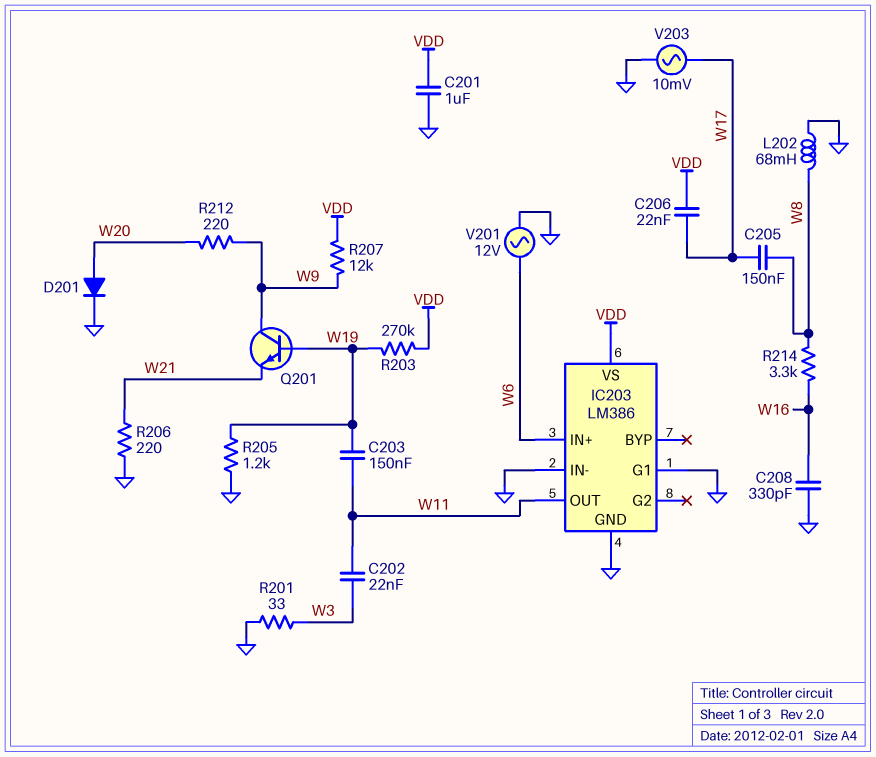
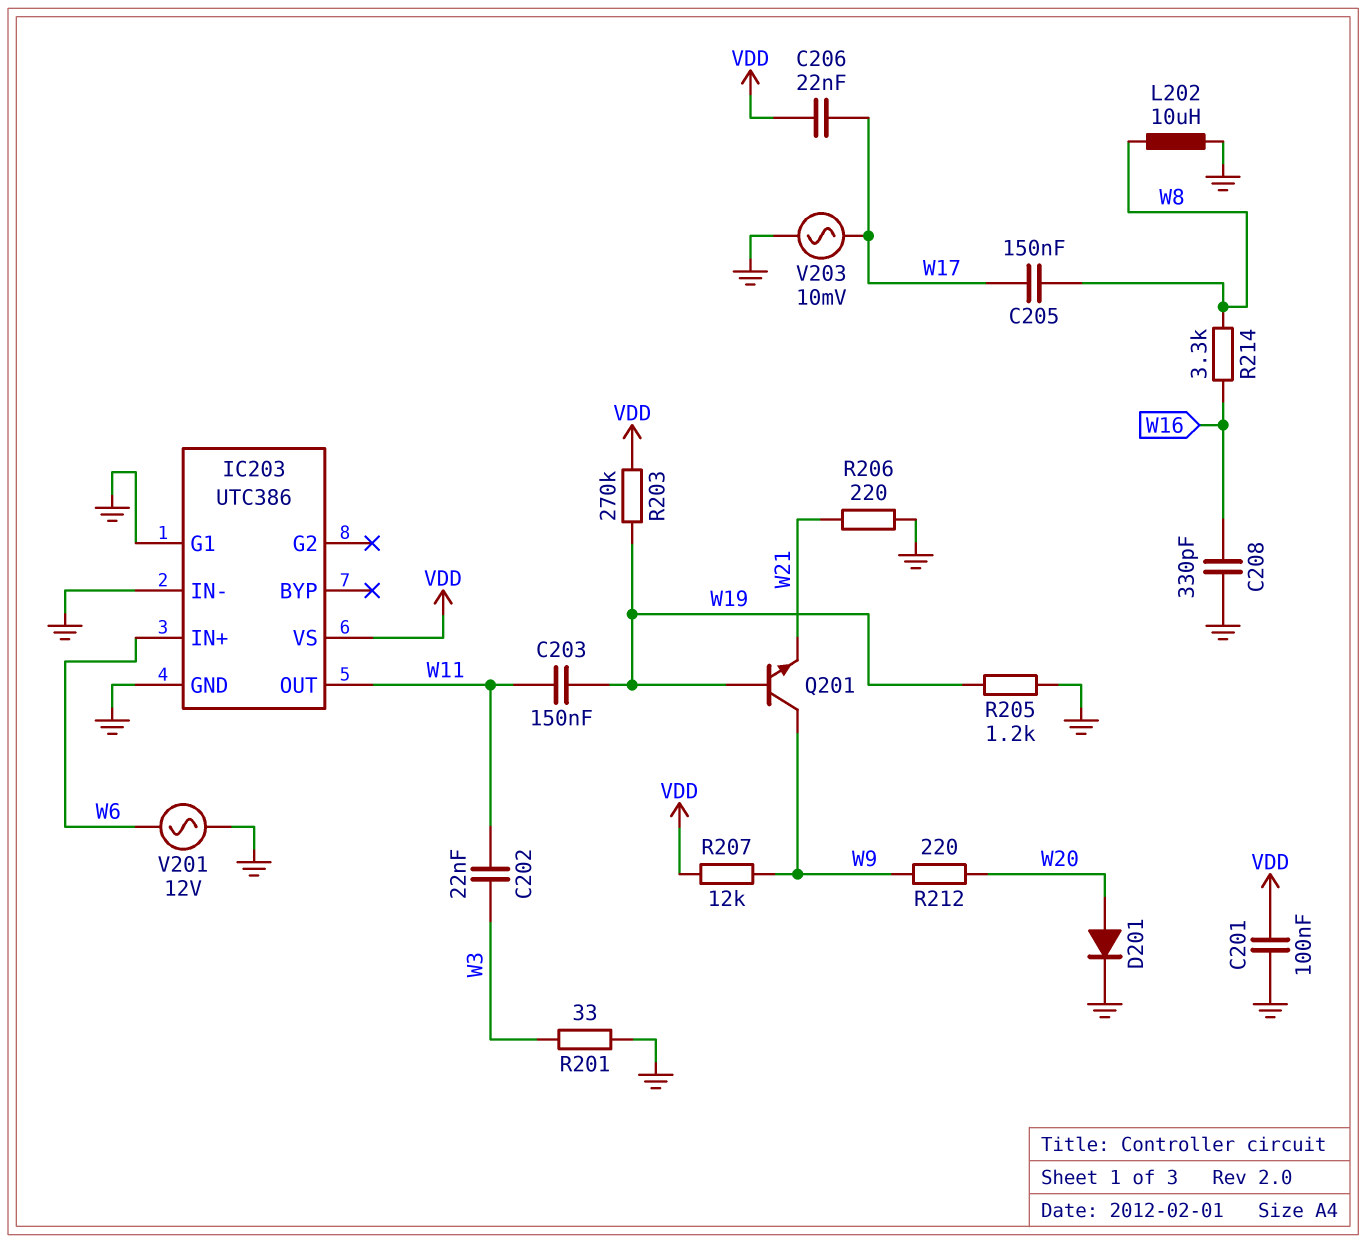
C201: 1uF (GND, VDD) -> 100nF (GND, VDD)
IC203: LM386 -> UTC386
L202: 68mH (GND, W8) -> 10uH (GND, W8)

